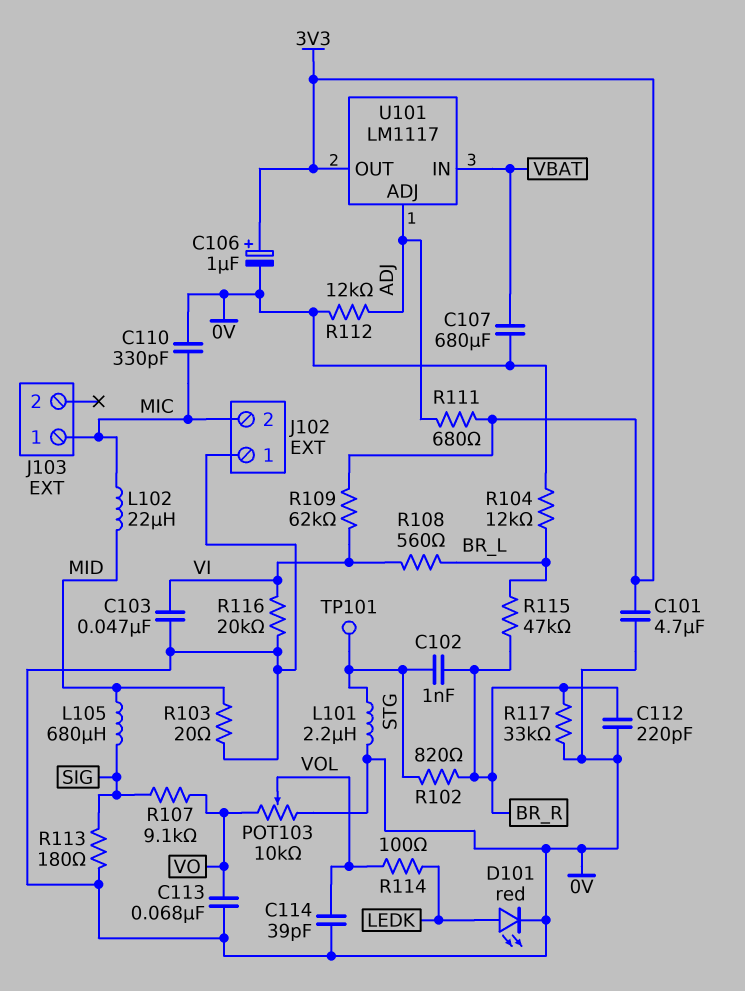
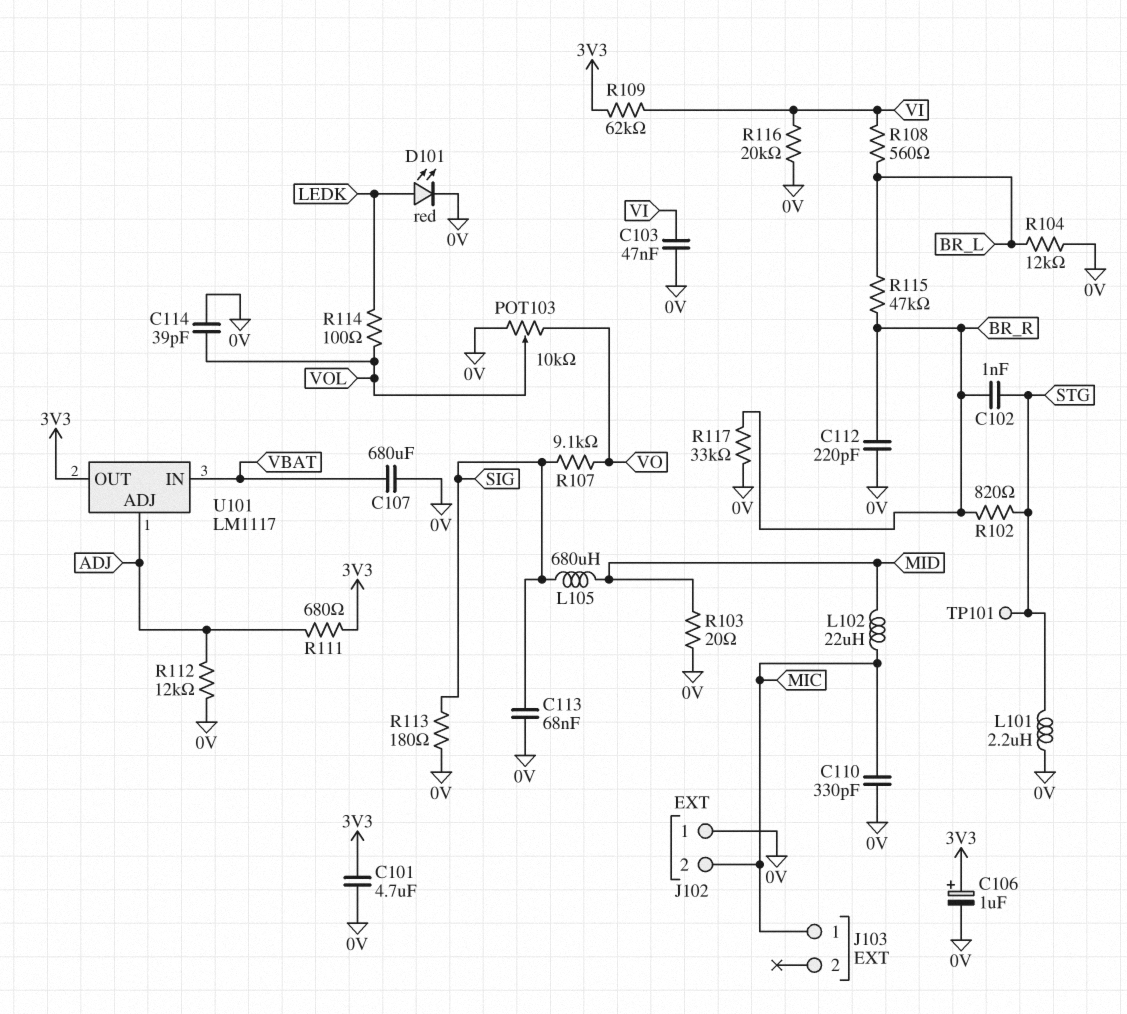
C113: 68nF (0V, VO) -> 68nF (0V, SIG)

